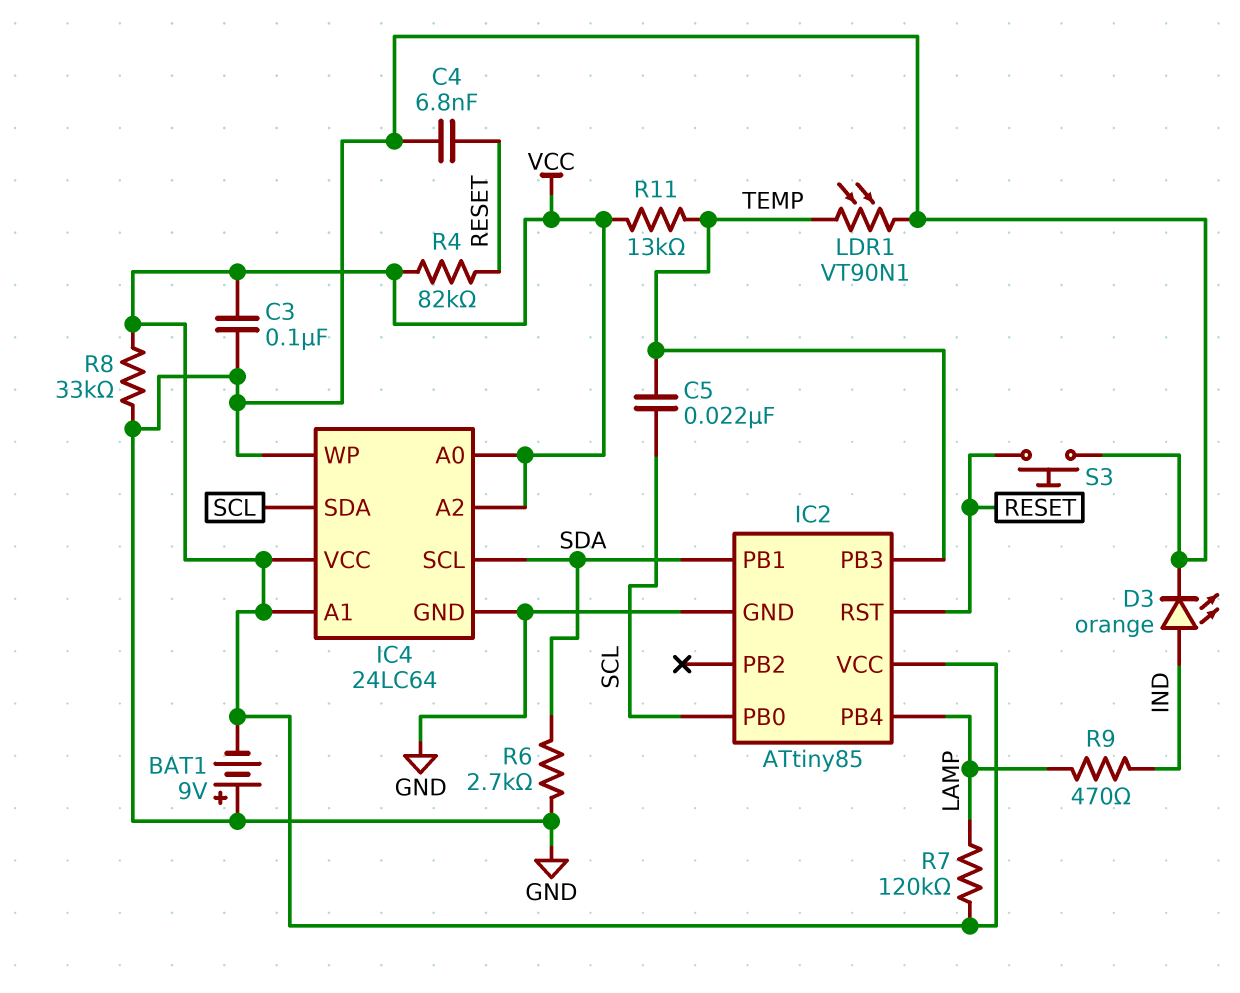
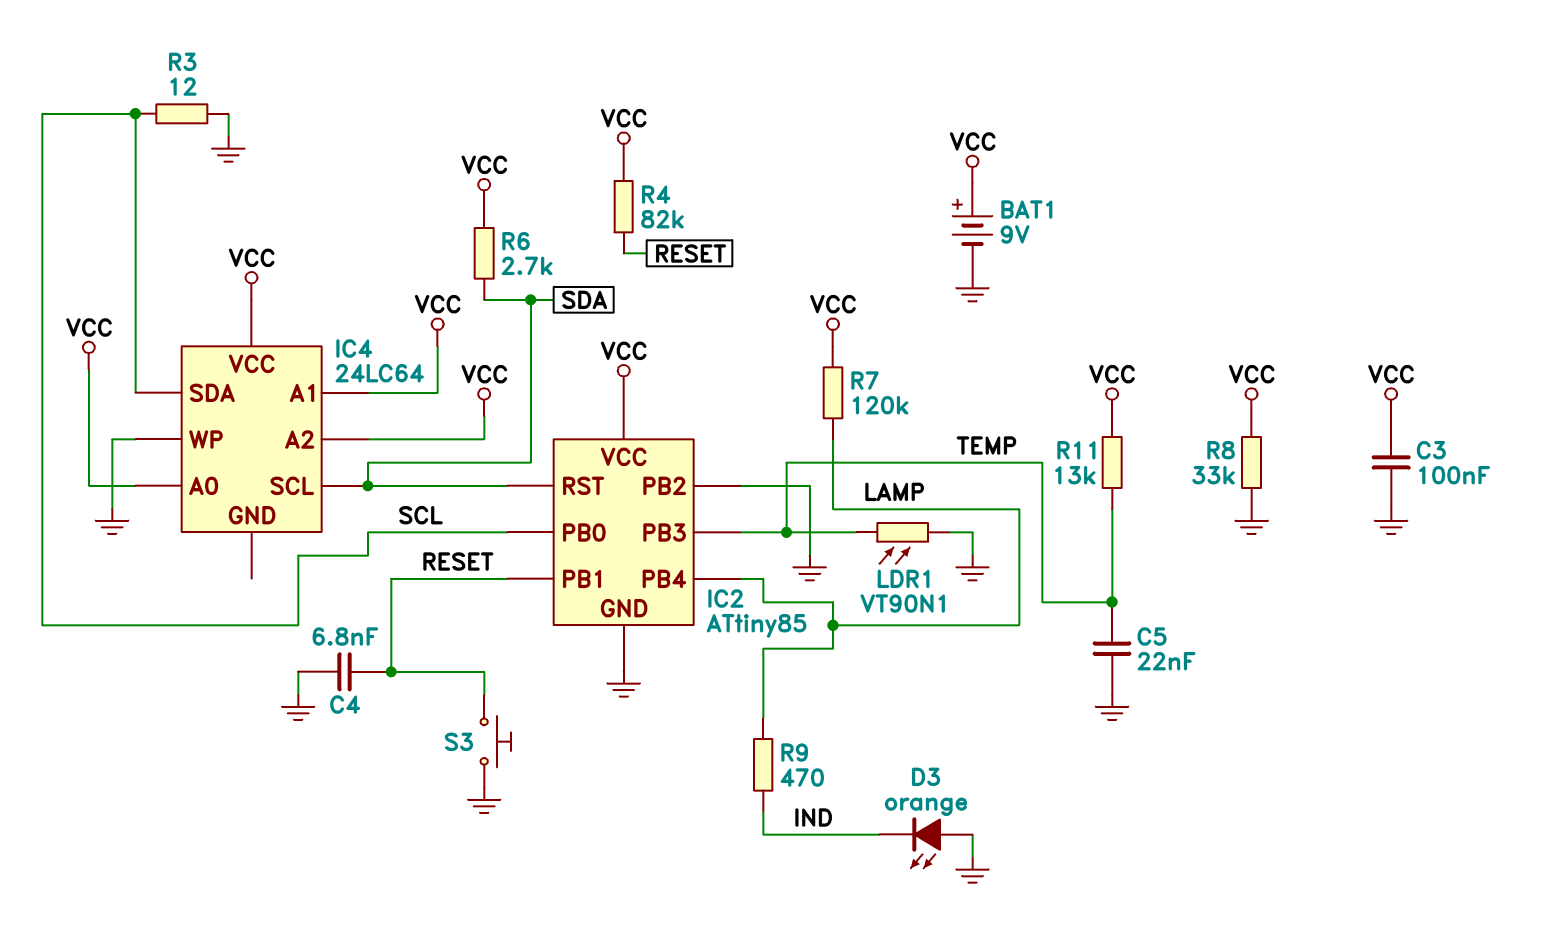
BAT1: 9V (plus GND, minus VCC) -> 9V (plus VCC, minus GND)
C5: 22nF (SCL, TEMP) -> 22nF (GND, TEMP)
D3: LED orange (A IND, K GND) -> LED orange (A GND, K IND)
IC2 pin PB1: SDA -> RESET
IC2 pin PB2: none -> GND
IC2 pin RST: RESET -> SDA
IC4 pin GND: GND -> none
R3: none -> 12 (GND, SCL)
R6: 2.7k (GND, SDA) -> 2.7k (SDA, VCC)

